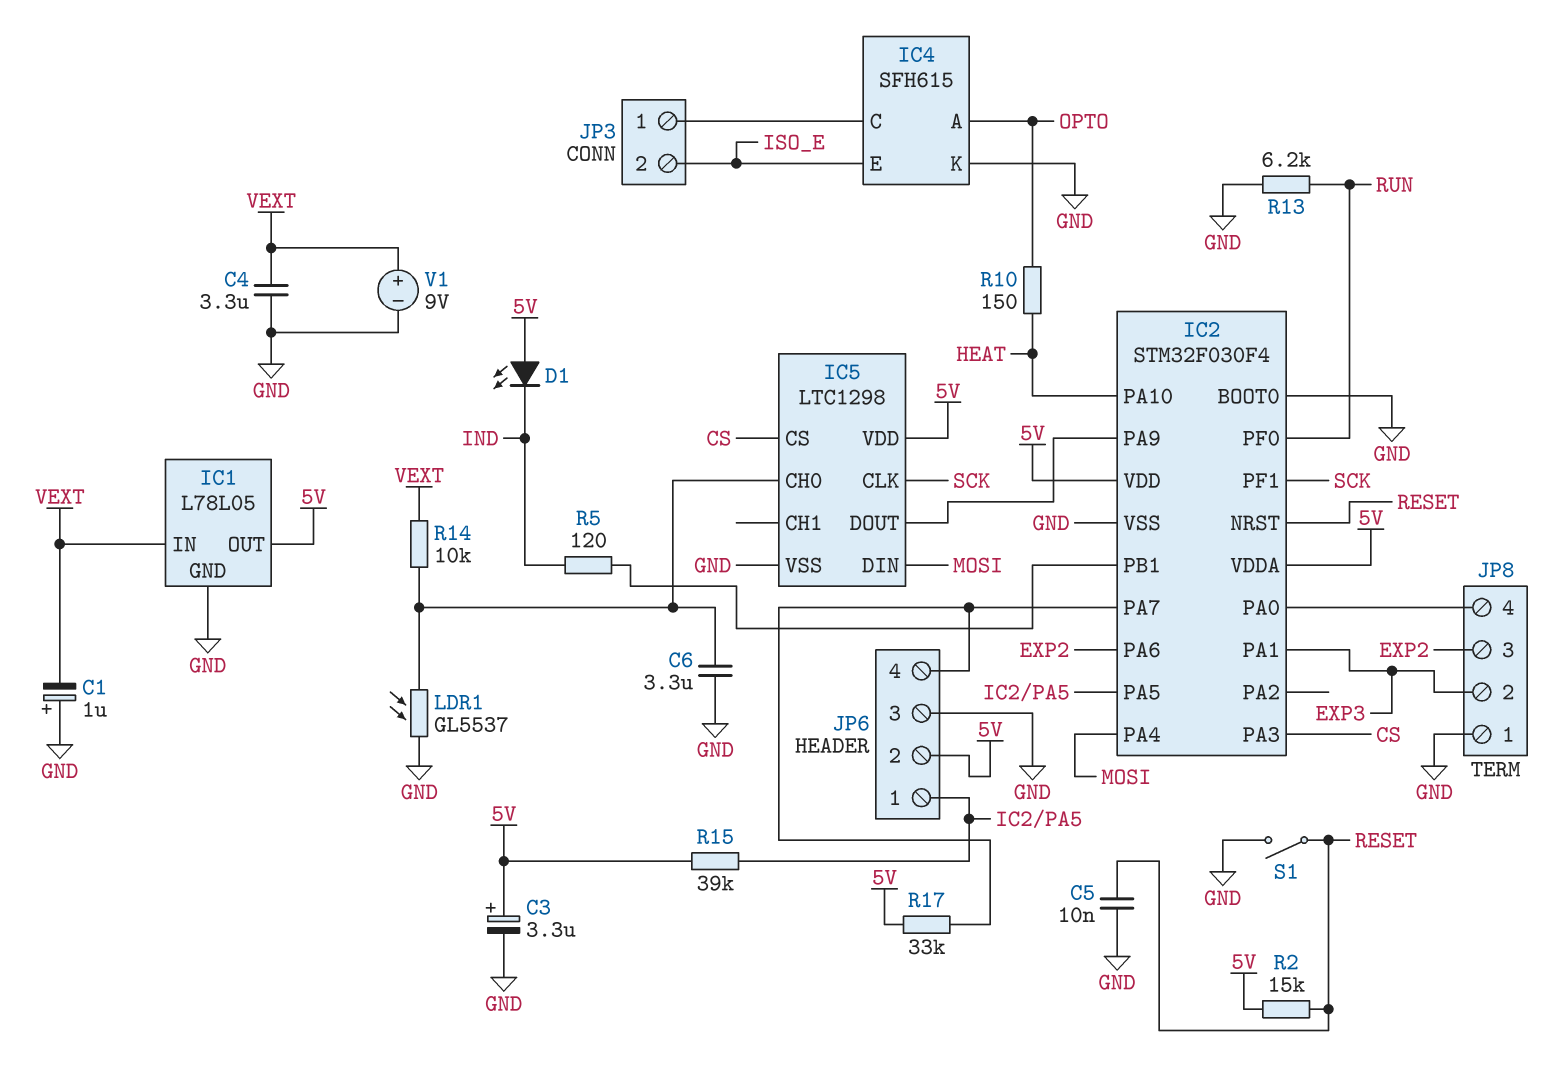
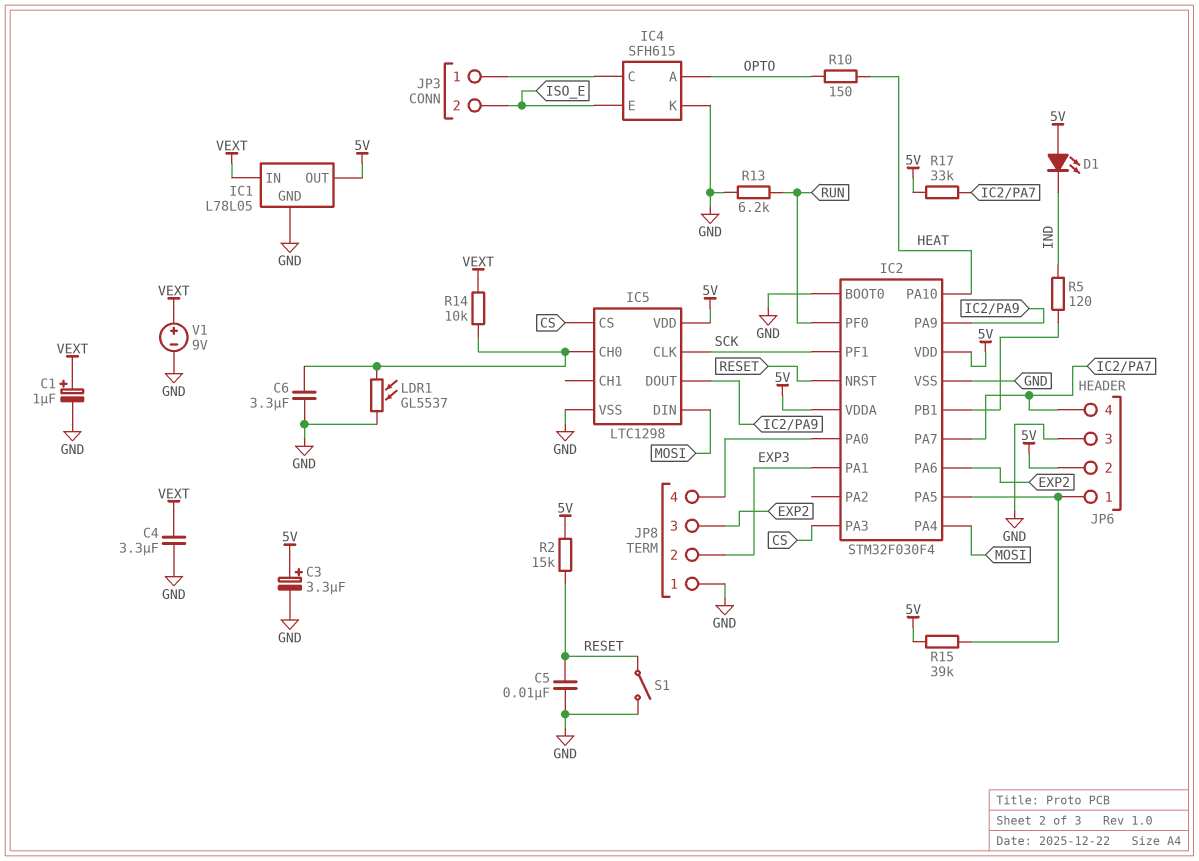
C1: 1uF (plus GND, minus VEXT) -> 1uF (plus VEXT, minus GND)

